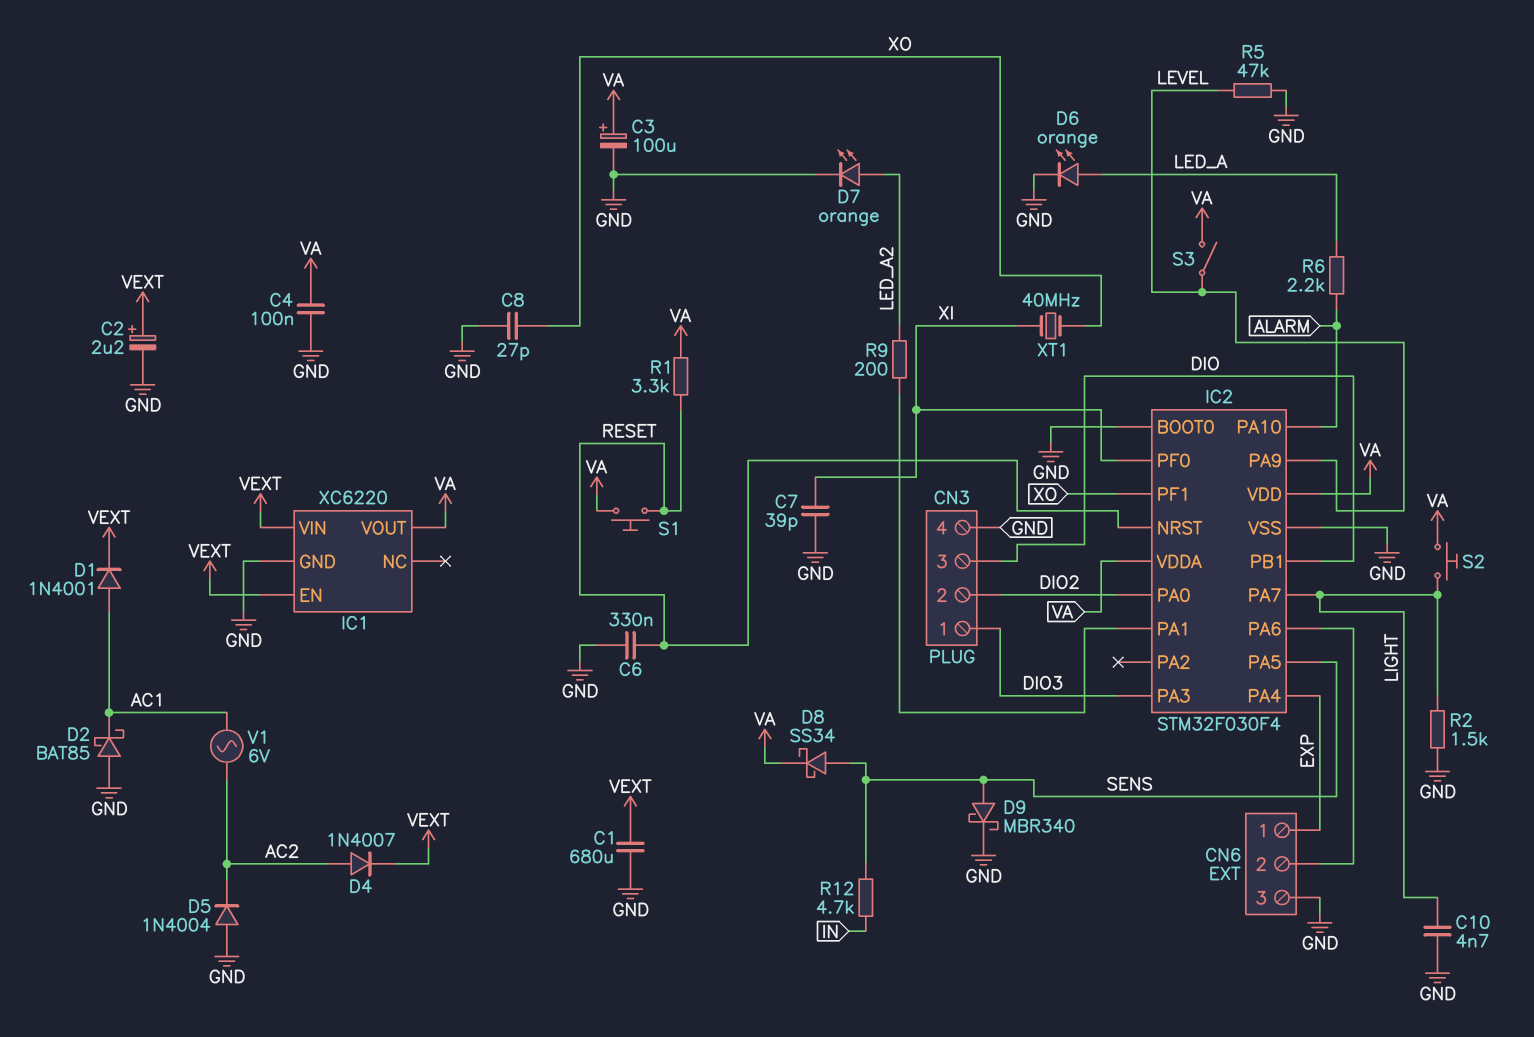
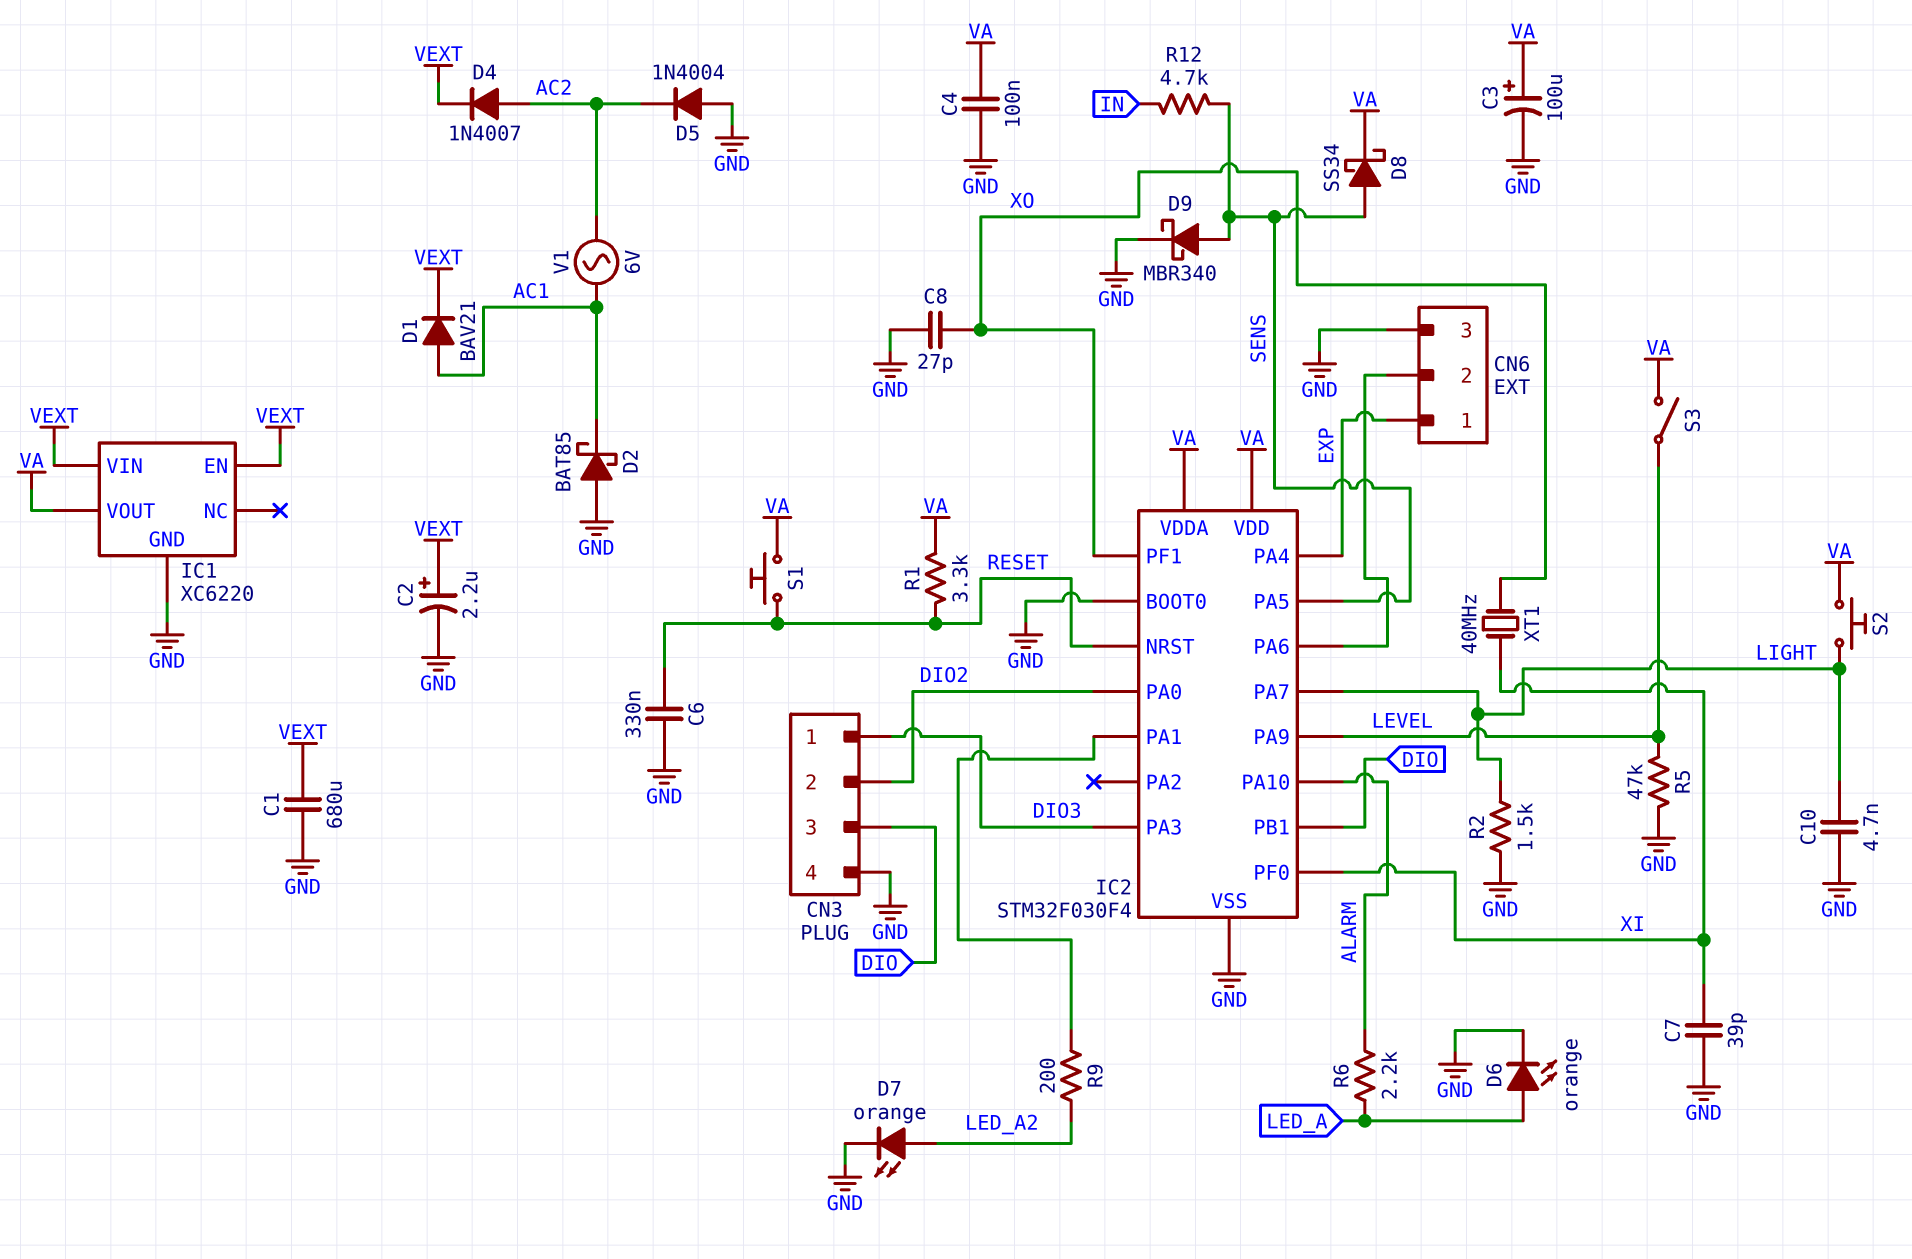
D1: diode 1N4001 (A AC1, K VEXT) -> diode BAV21 (A AC1, K VEXT)

